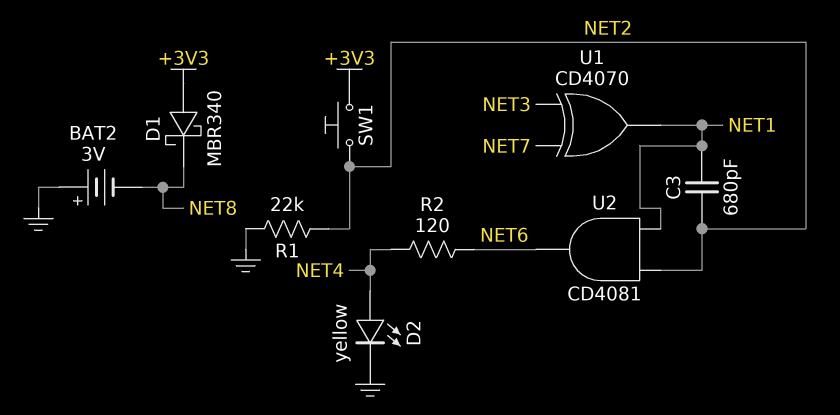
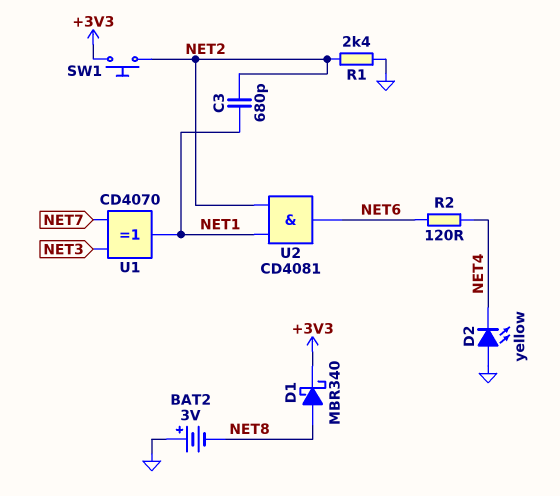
D1: schottky MBR340 (A +3V3, K NET8) -> schottky MBR340 (A NET8, K +3V3)
D2: LED yellow (A NET4, K GND) -> LED yellow (A GND, K NET4)
R1: 22k (GND, NET2) -> 2.4k (GND, NET2)

